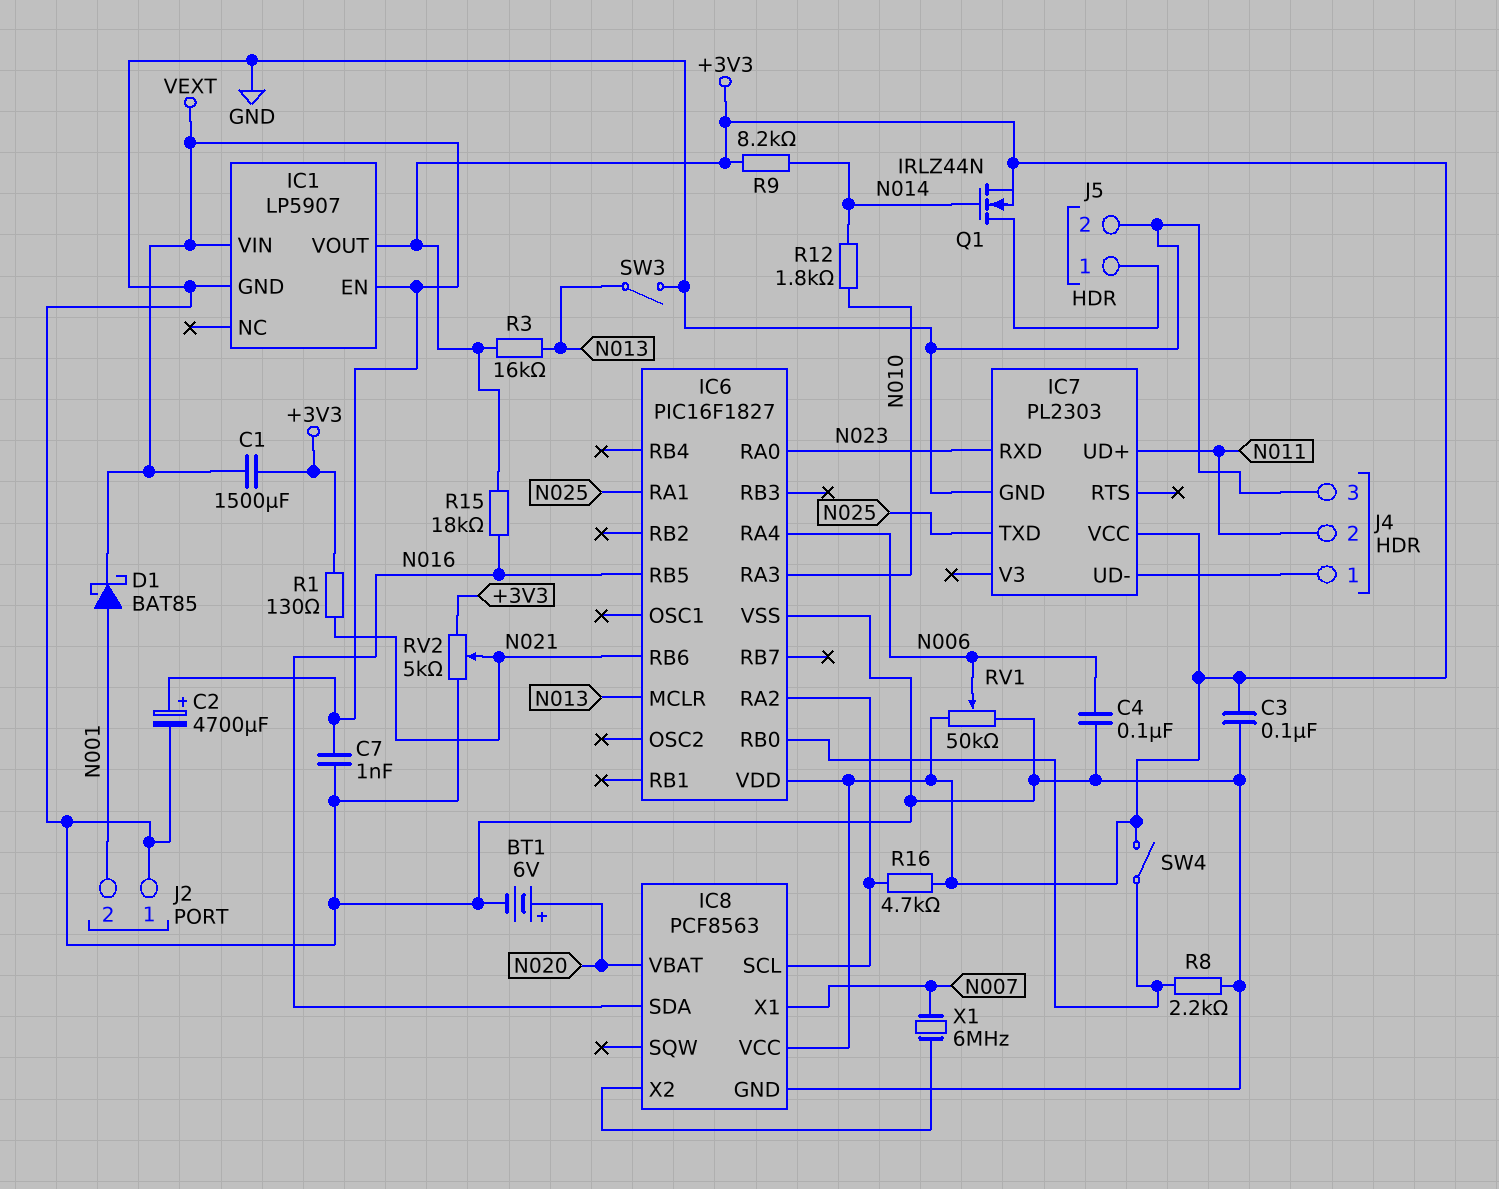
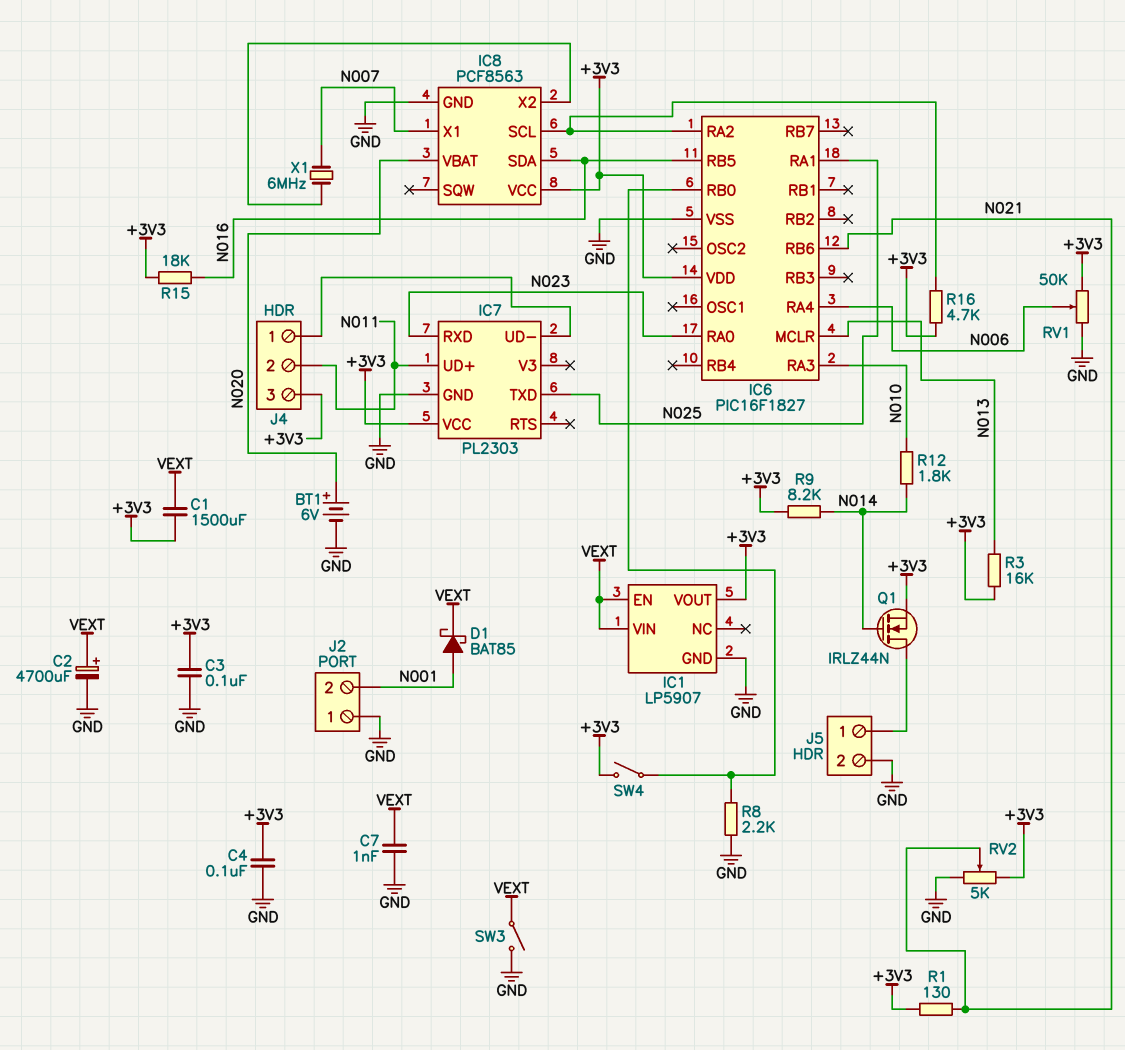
C4: 100nF (GND, N006) -> 100nF (+3V3, GND)
J4 pin 3: GND -> +3V3
SW3: switch (GND, N013) -> switch (GND, VEXT)

